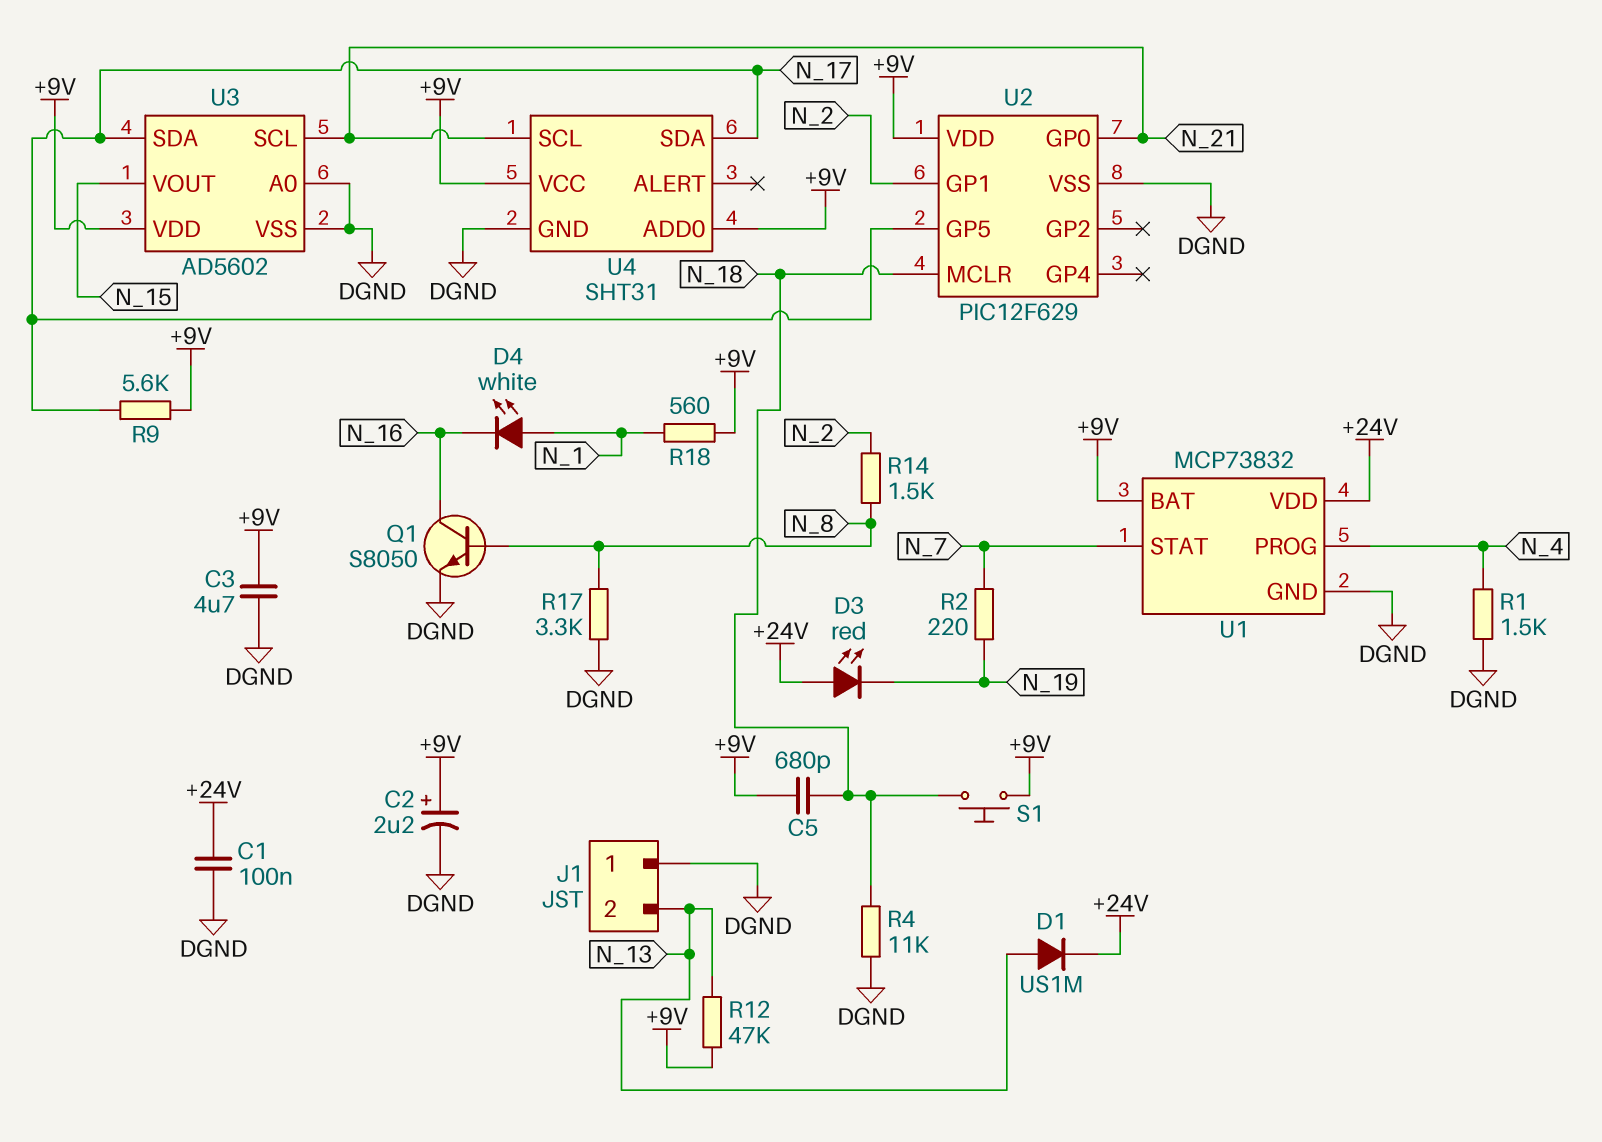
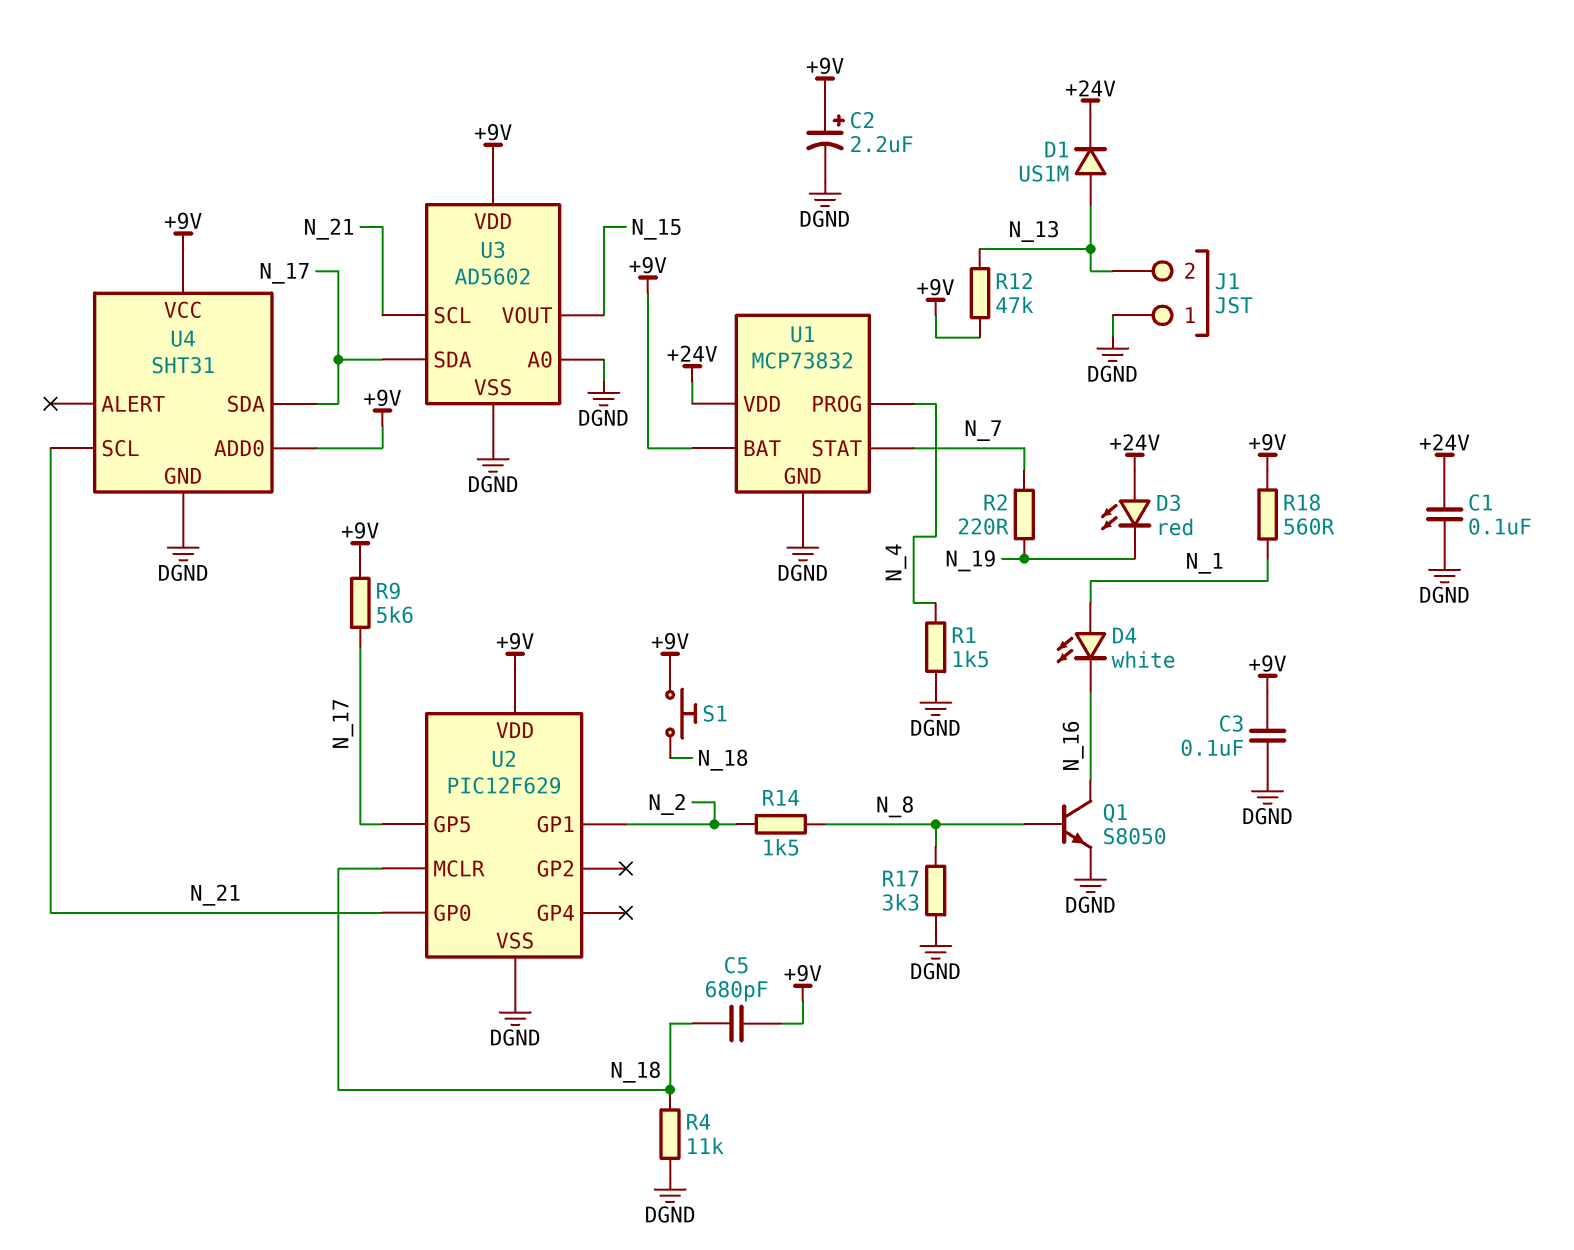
C3: 4.7uF (+9V, DGND) -> 100nF (+9V, DGND)

